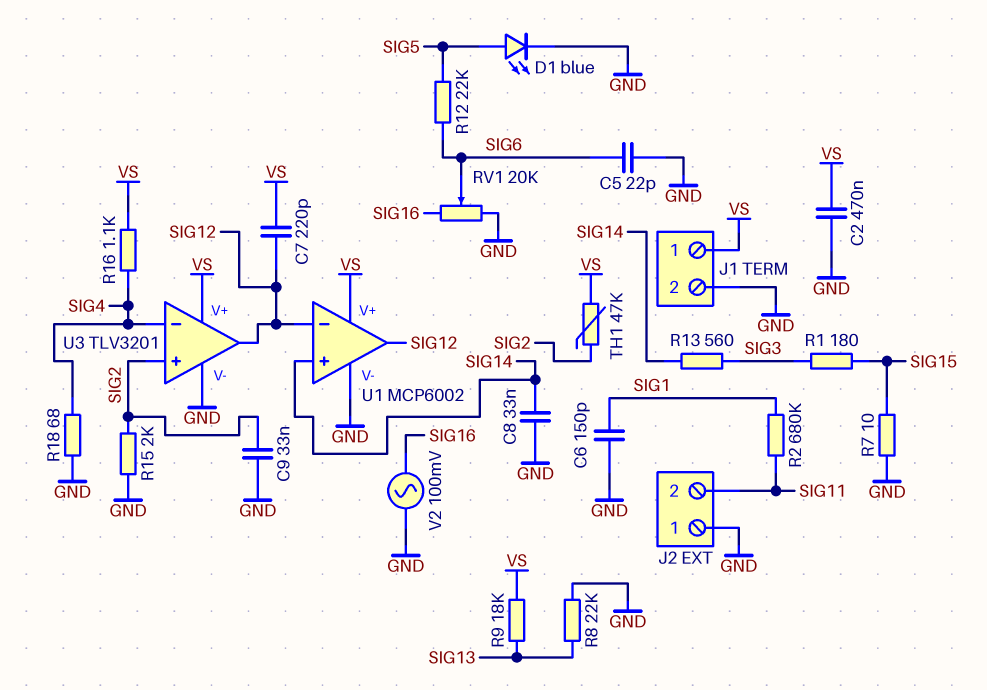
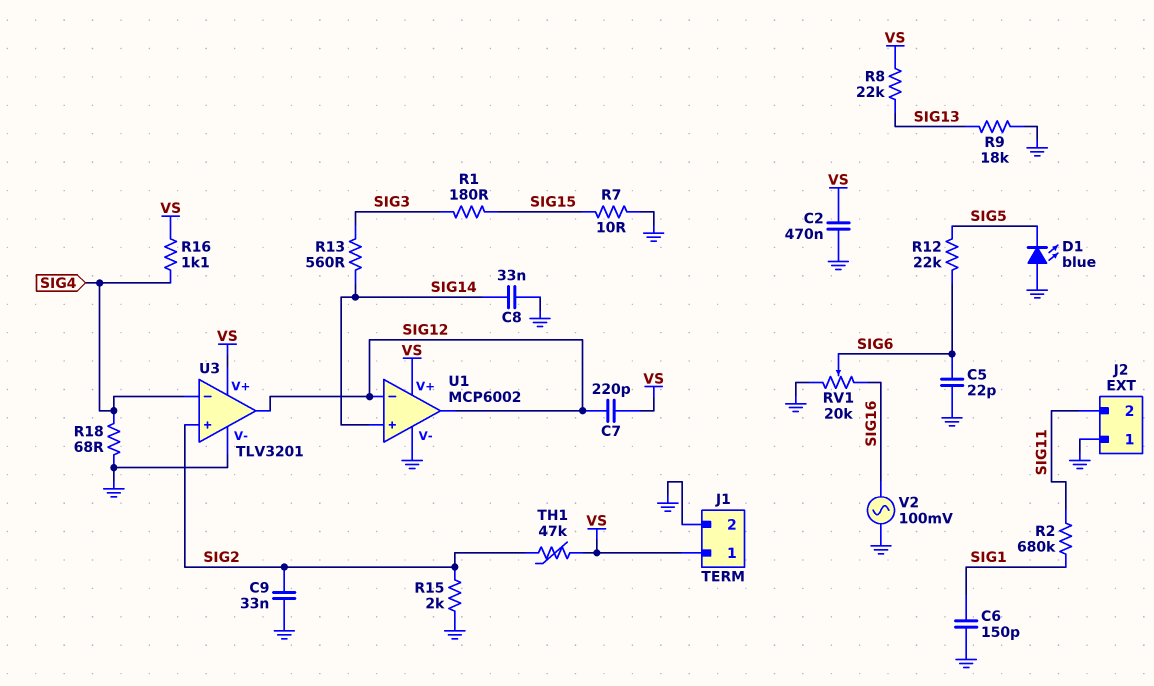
D1: LED blue (A SIG5, K GND) -> LED blue (A GND, K SIG5)
R8: 22k (GND, SIG13) -> 22k (SIG13, VS)
R9: 18k (SIG13, VS) -> 18k (GND, SIG13)

